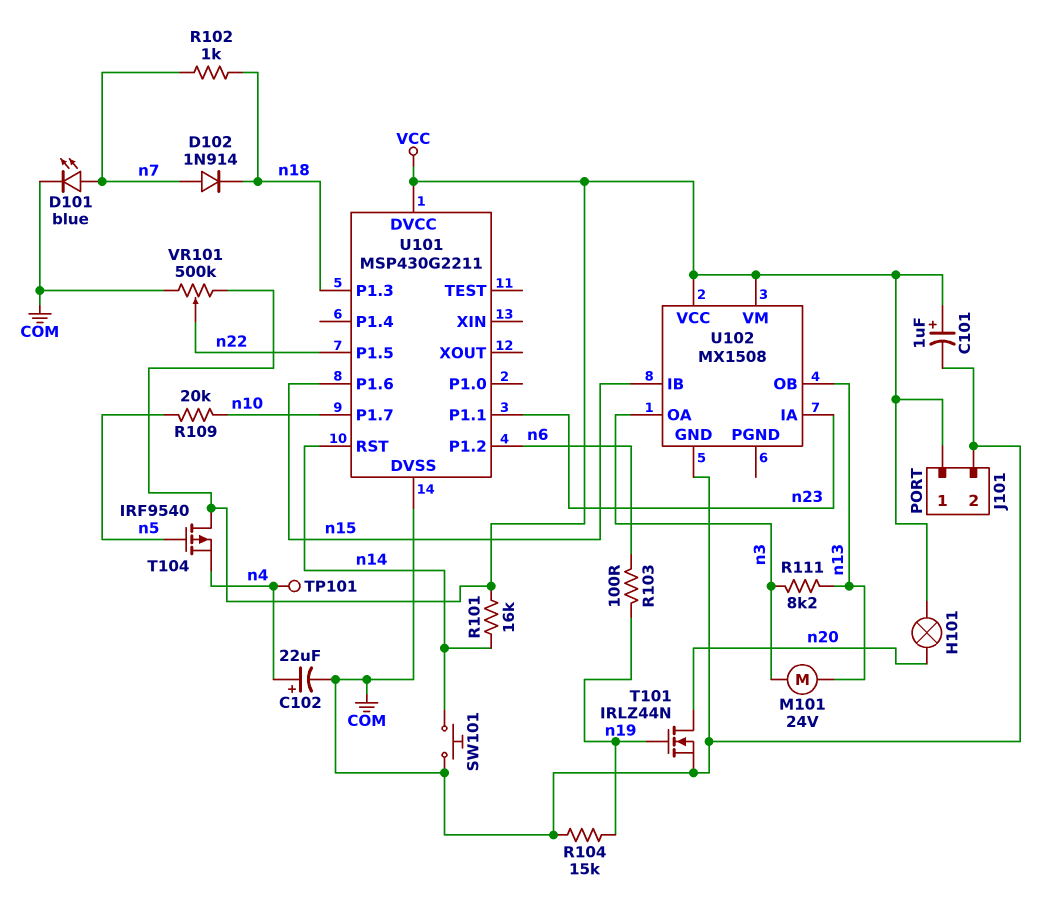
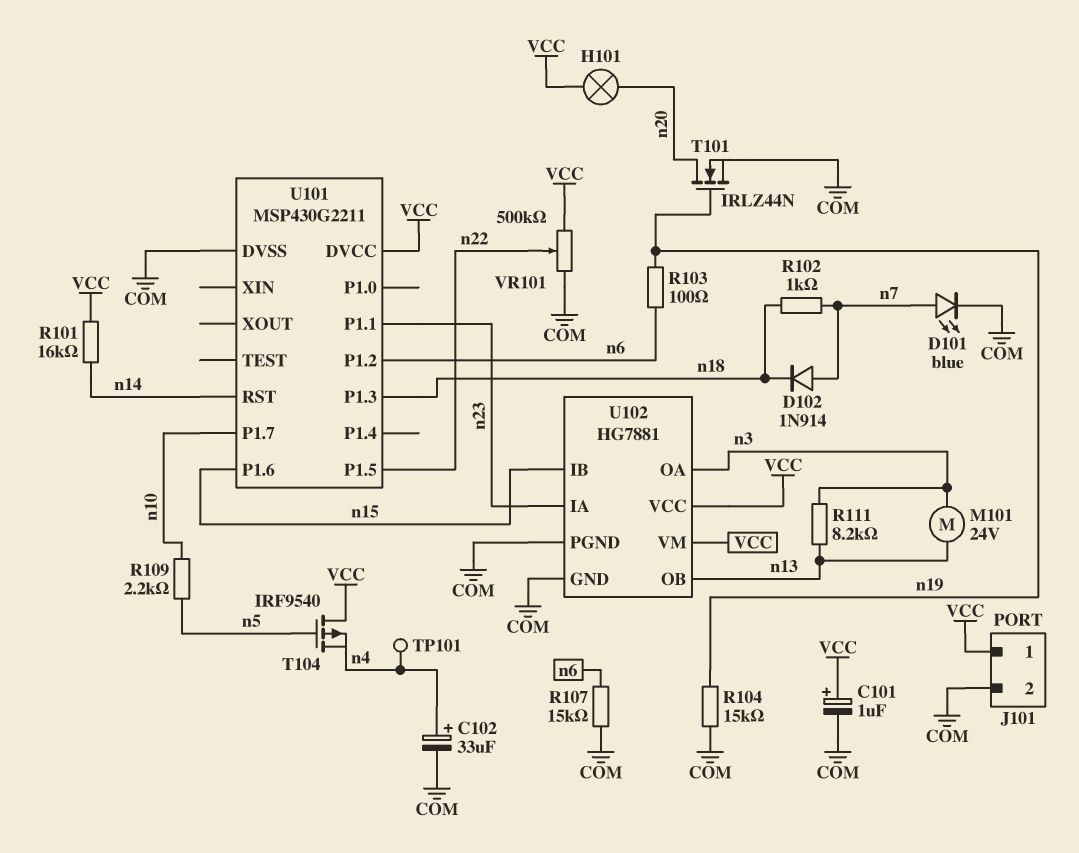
C102: 22uF (plus n4, minus COM) -> 33uF (plus n4, minus COM)
R107: none -> 15k (COM, n6)
R109: 20k (n5, n10) -> 2.2k (n5, n10)
SW101: button (COM, n14) -> none
U102: MX1508 -> HG7881
U102 pin PGND: none -> COM

